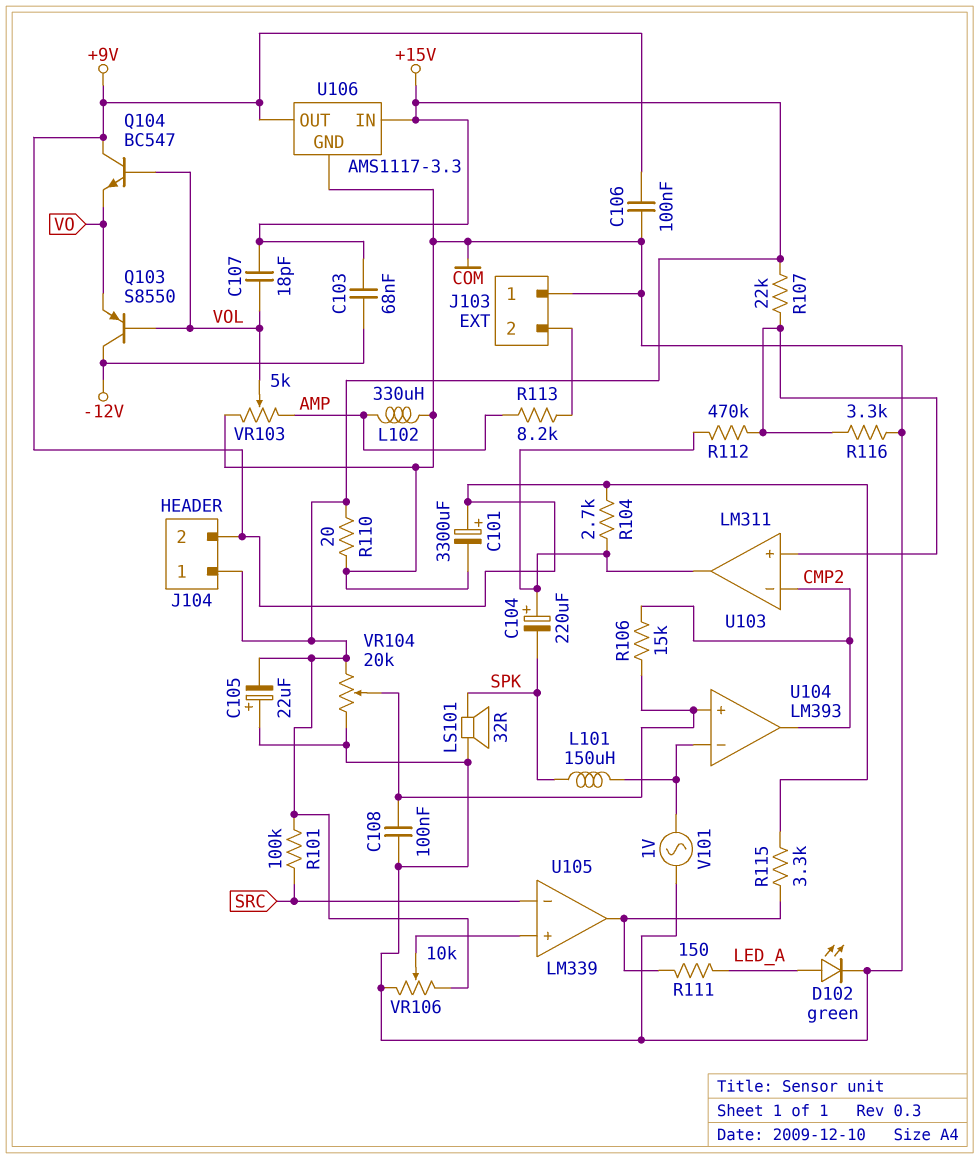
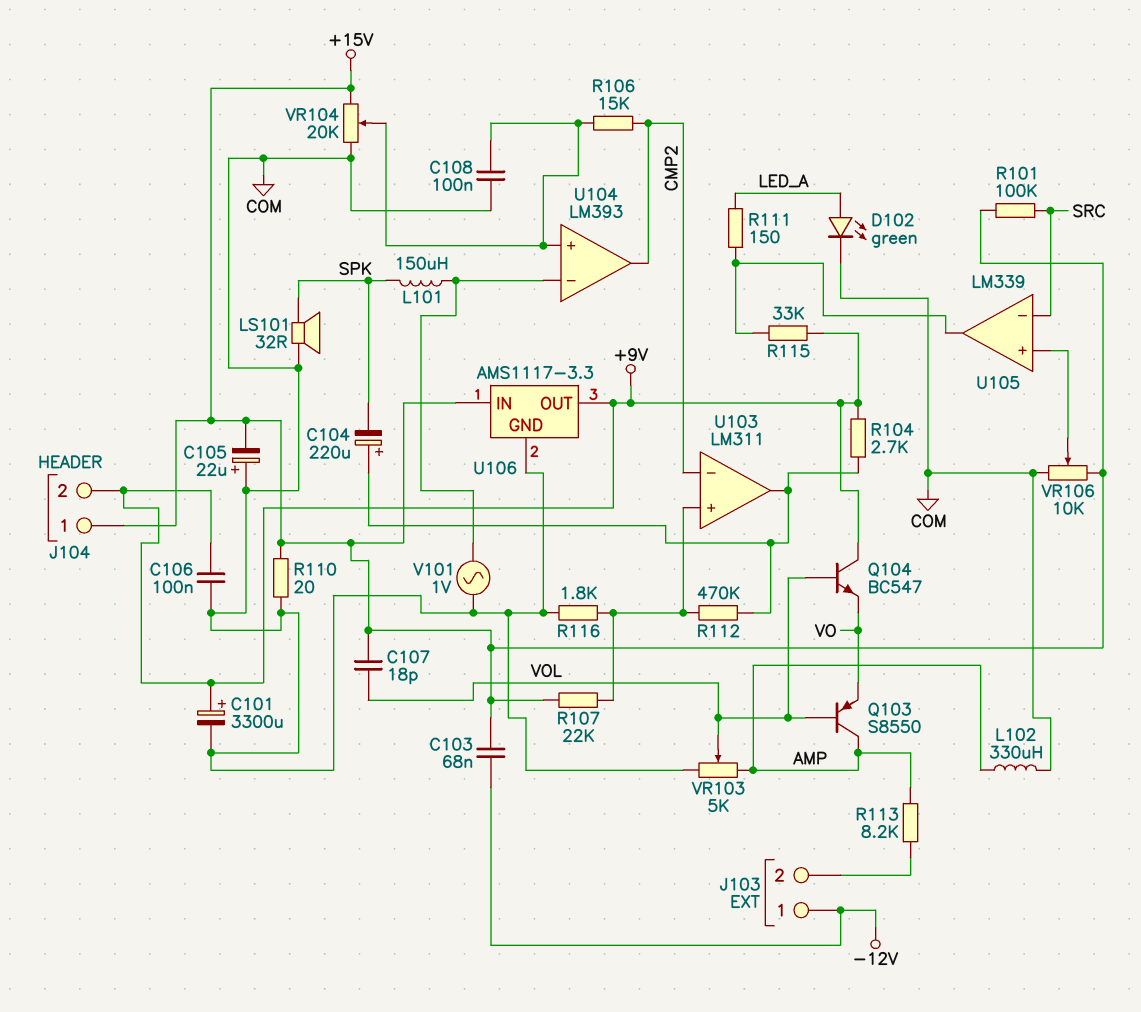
J103 pin 1: COM -> -12V
Q103: PNP S8550 (B VOL, C -12V, E VO) -> PNP S8550 (B VOL, C AMP, E VO)
R115: 3.3k (+9V, U105/out) -> 33k (+9V, U105/out)
R116: 3.3k (COM, U103/in+) -> 1.8k (COM, U103/in+)

